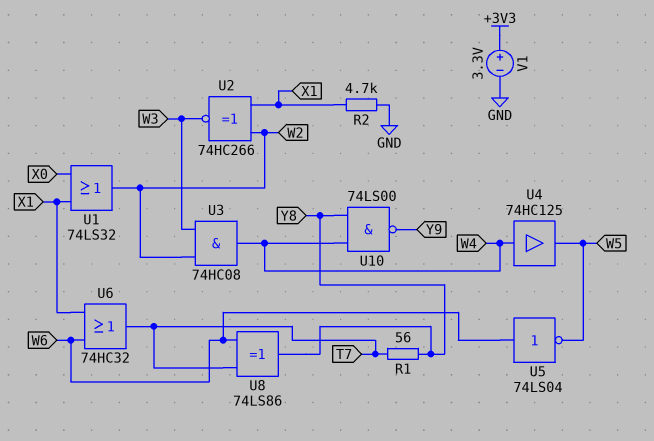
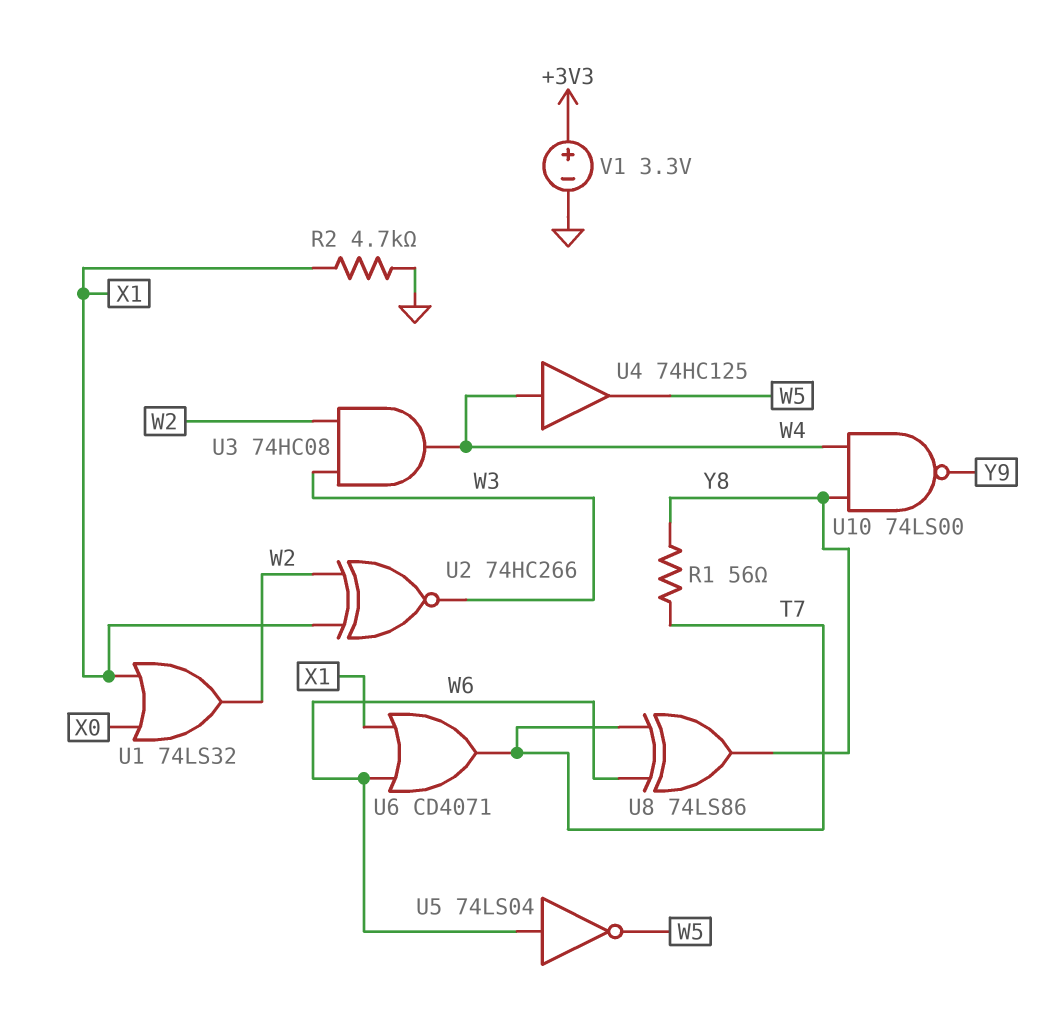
U6: OR 74HC32 (in W6, in X1, out T7) -> OR CD4071 (in W6, in X1, out T7)

